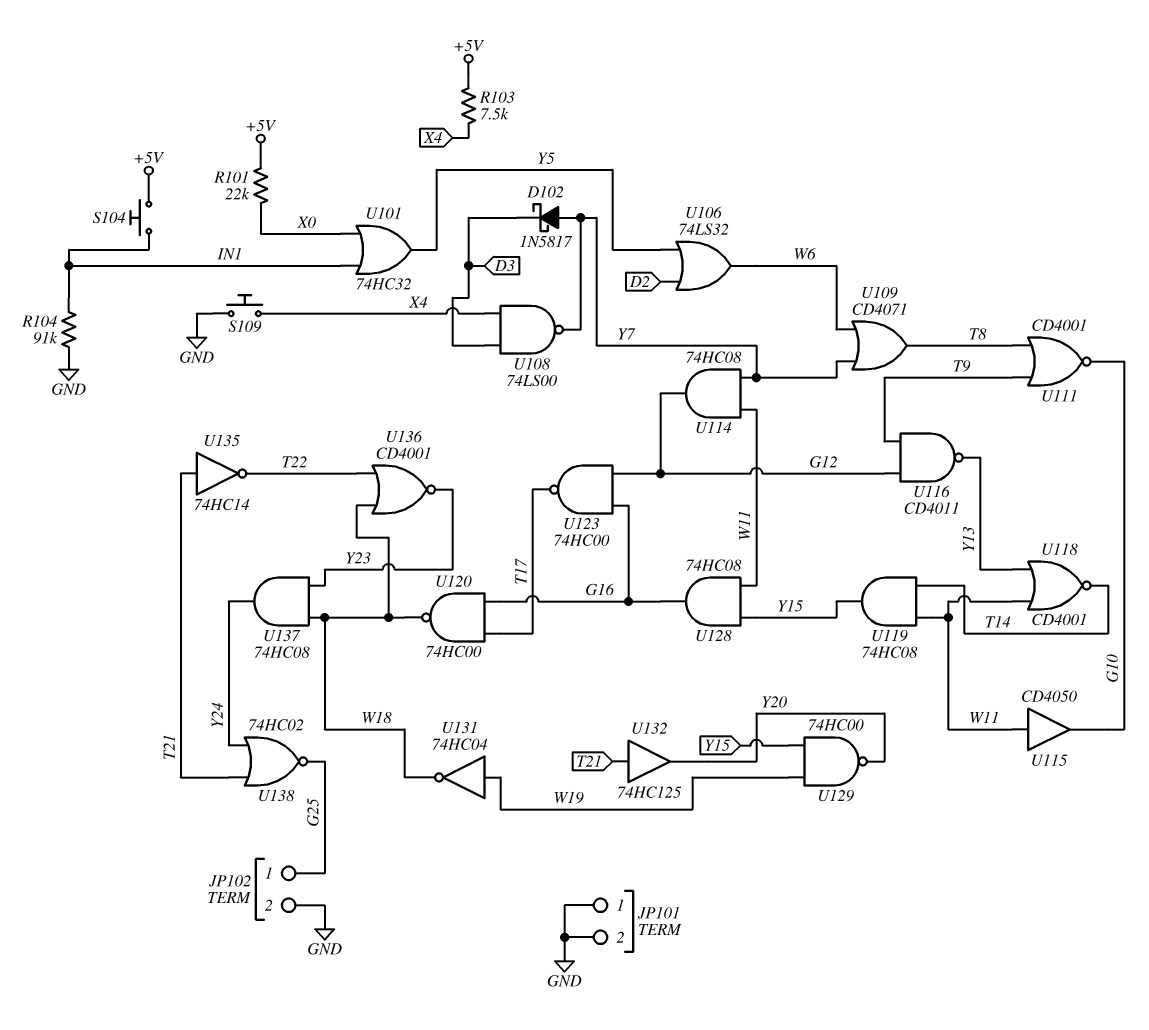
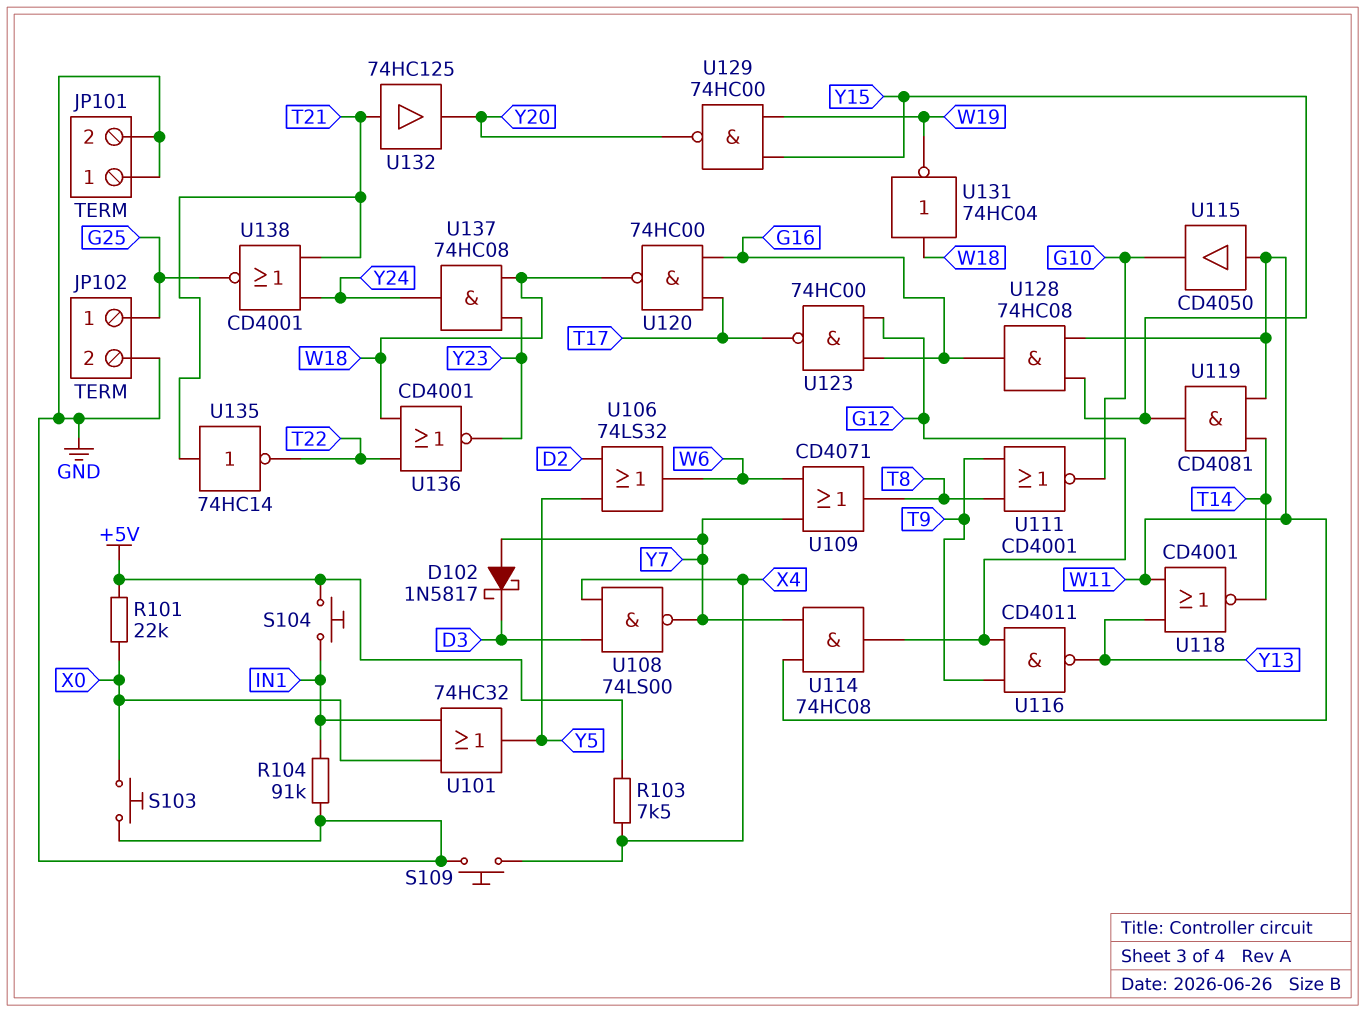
S103: none -> button (GND, X0)
U119: AND 74HC08 (in T14, in W11, out Y15) -> AND CD4081 (in T14, in W11, out Y15)
U131: NOT 74HC04 (in W19, out W18) -> NOT 74HC04 (in W18, out W19)
U138: NOR 74HC02 (in T21, in Y24, out G25) -> NOR CD4001 (in T21, in Y24, out G25)

